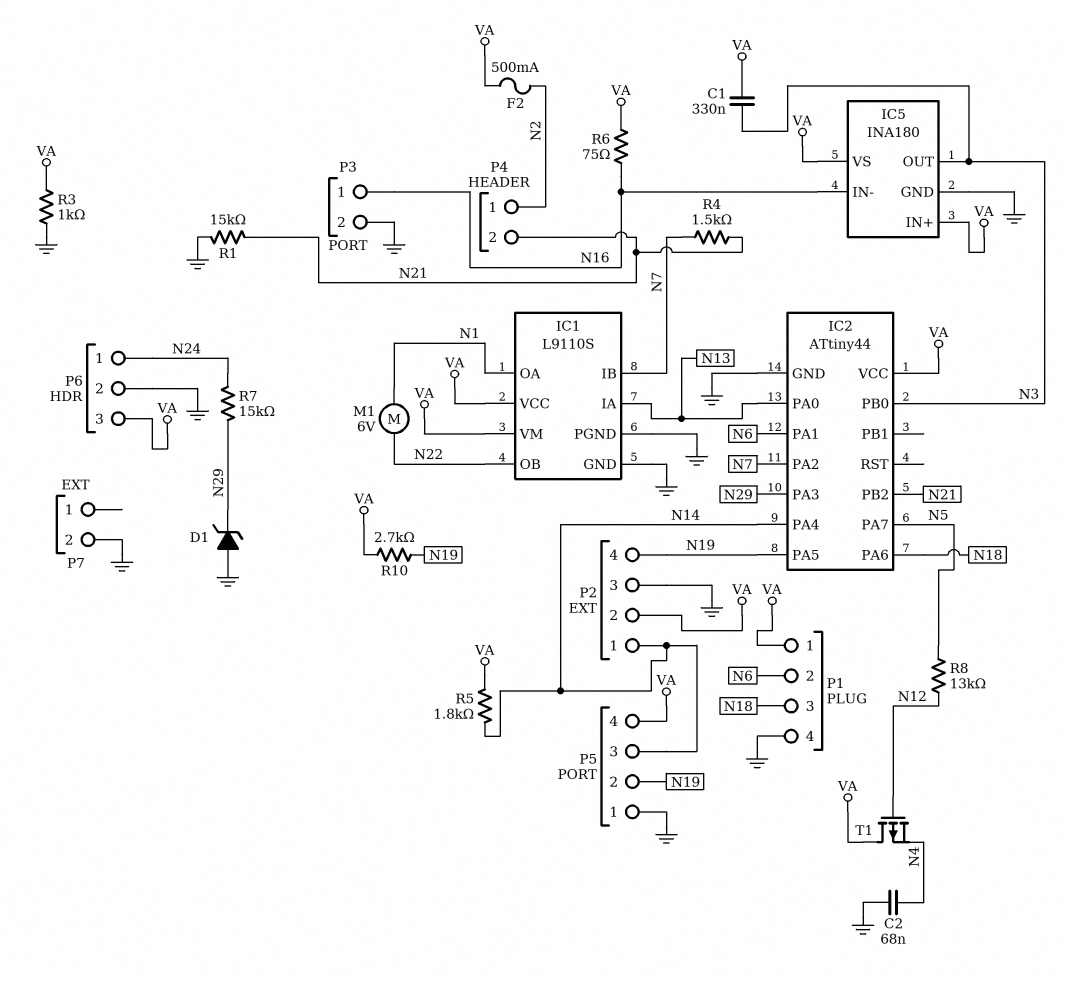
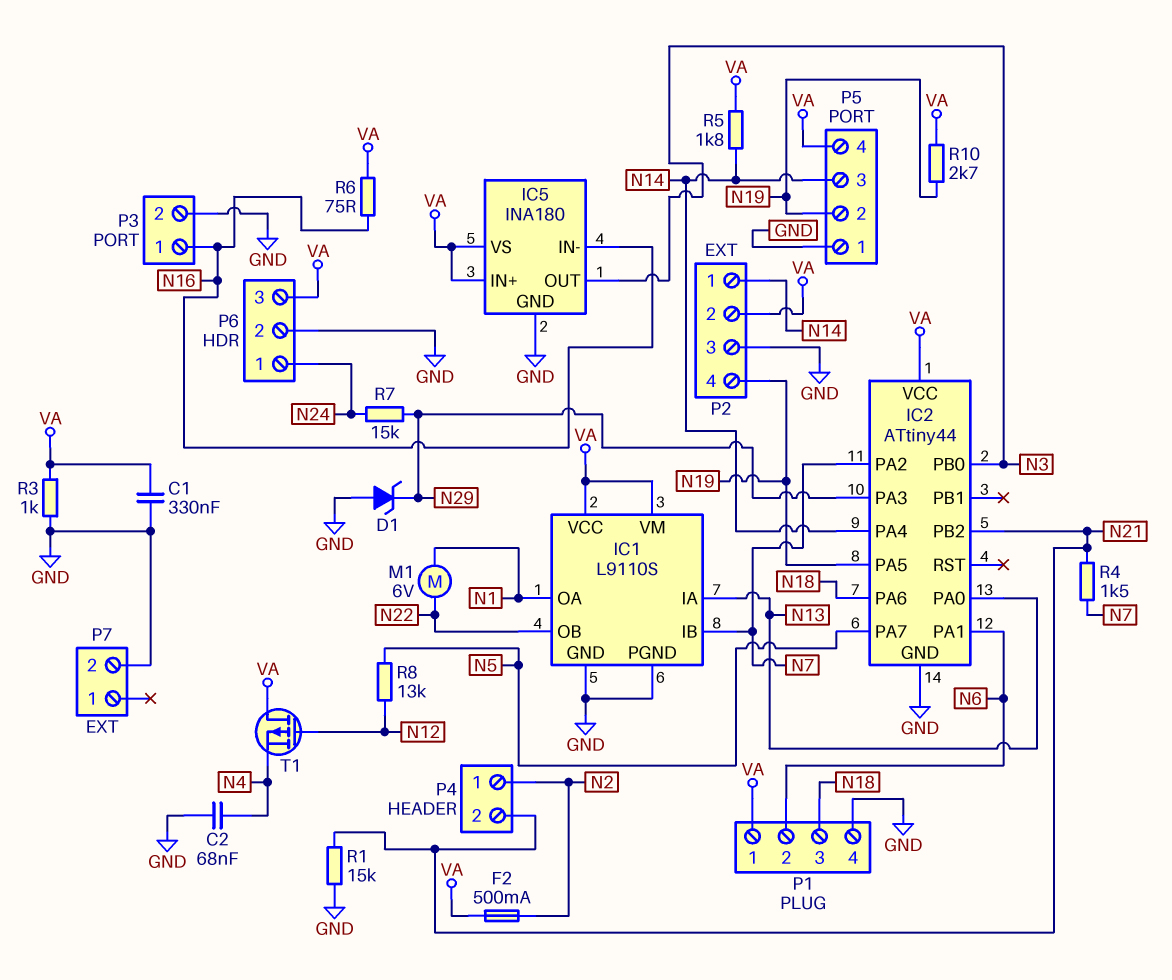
C1: 330nF (N3, VA) -> 330nF (GND, VA)

